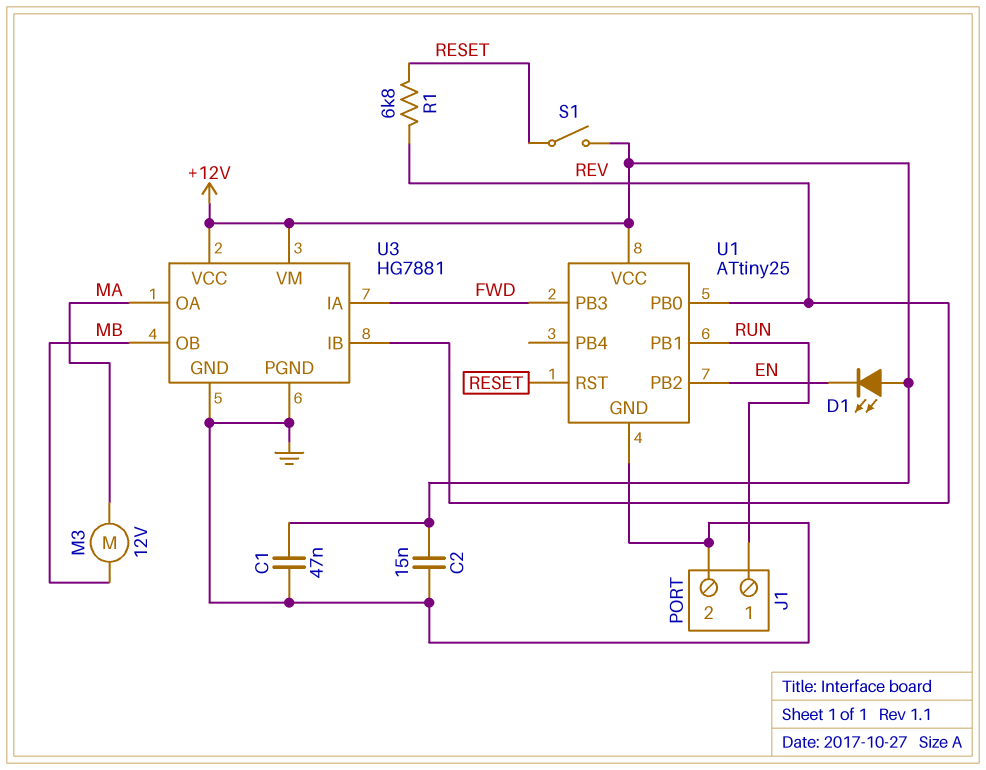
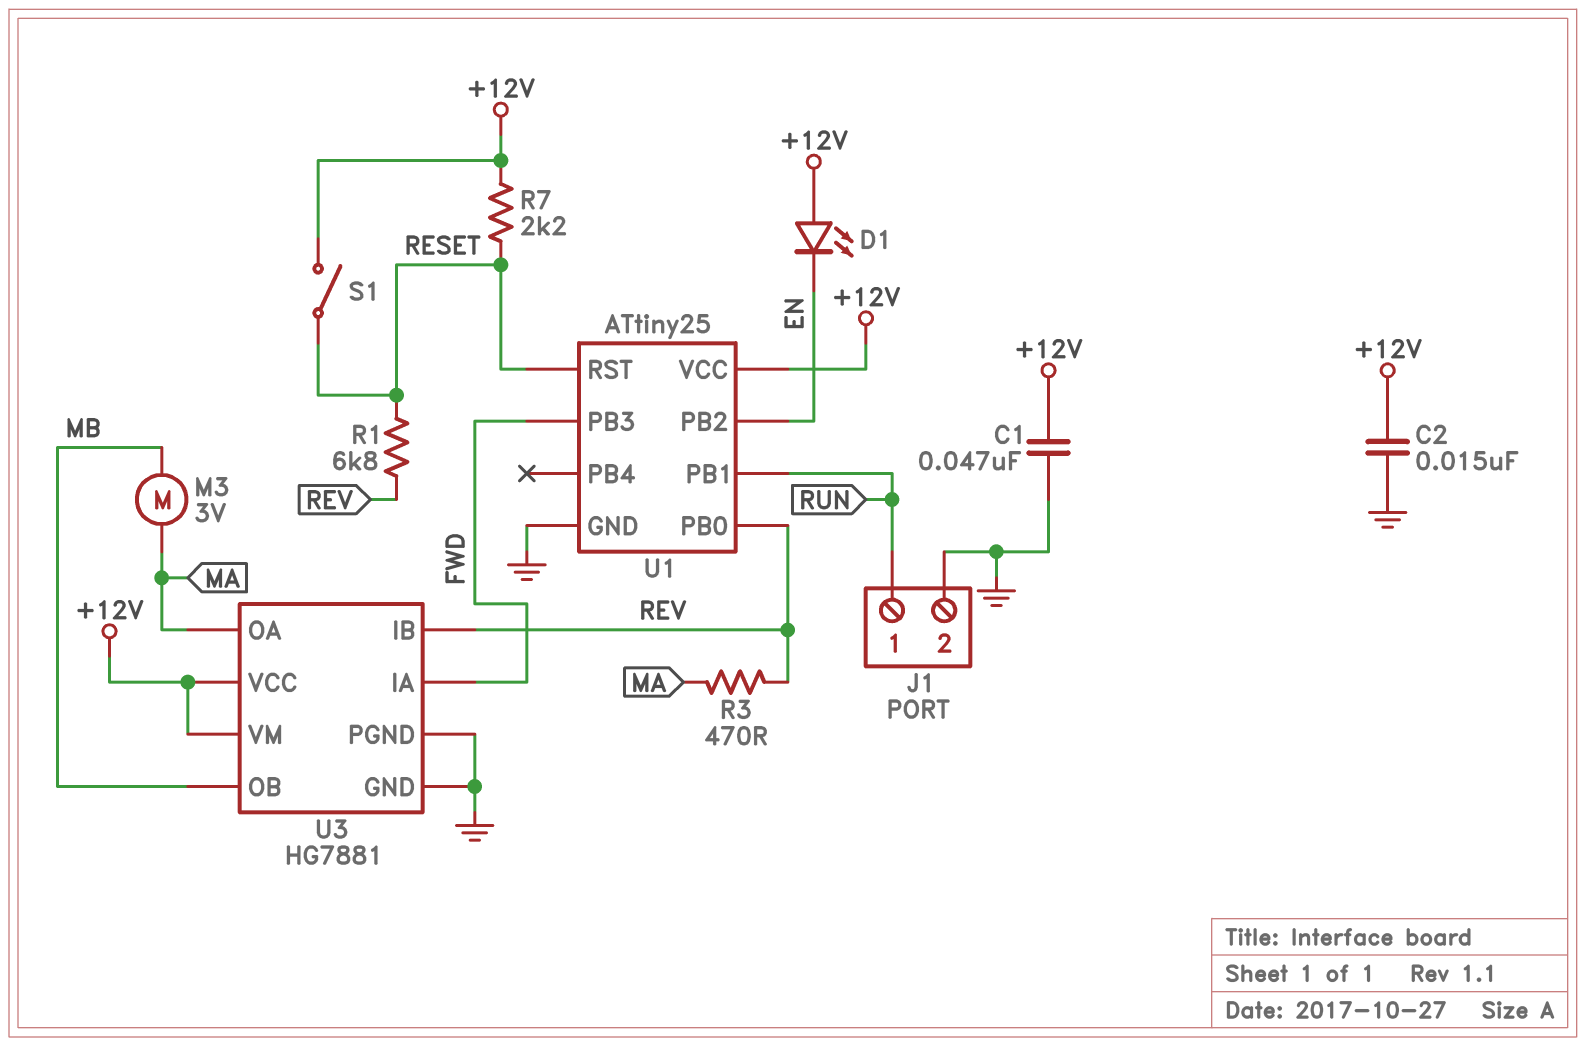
M3: motor 12V (MA, MB) -> motor 3V (MA, MB)
R3: none -> 470 (MA, REV)
R7: none -> 2.2k (+12V, RESET)

